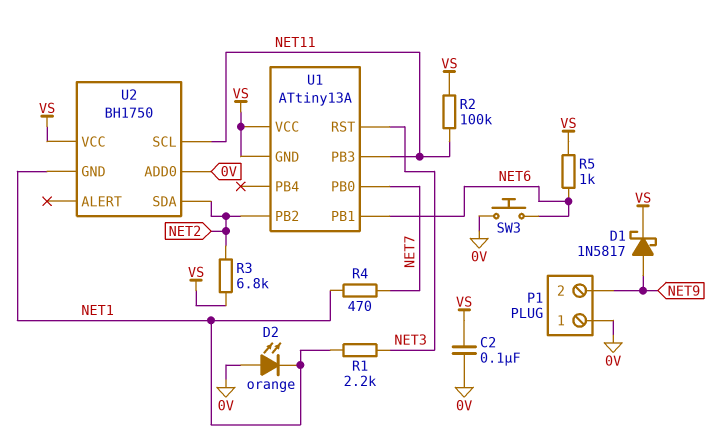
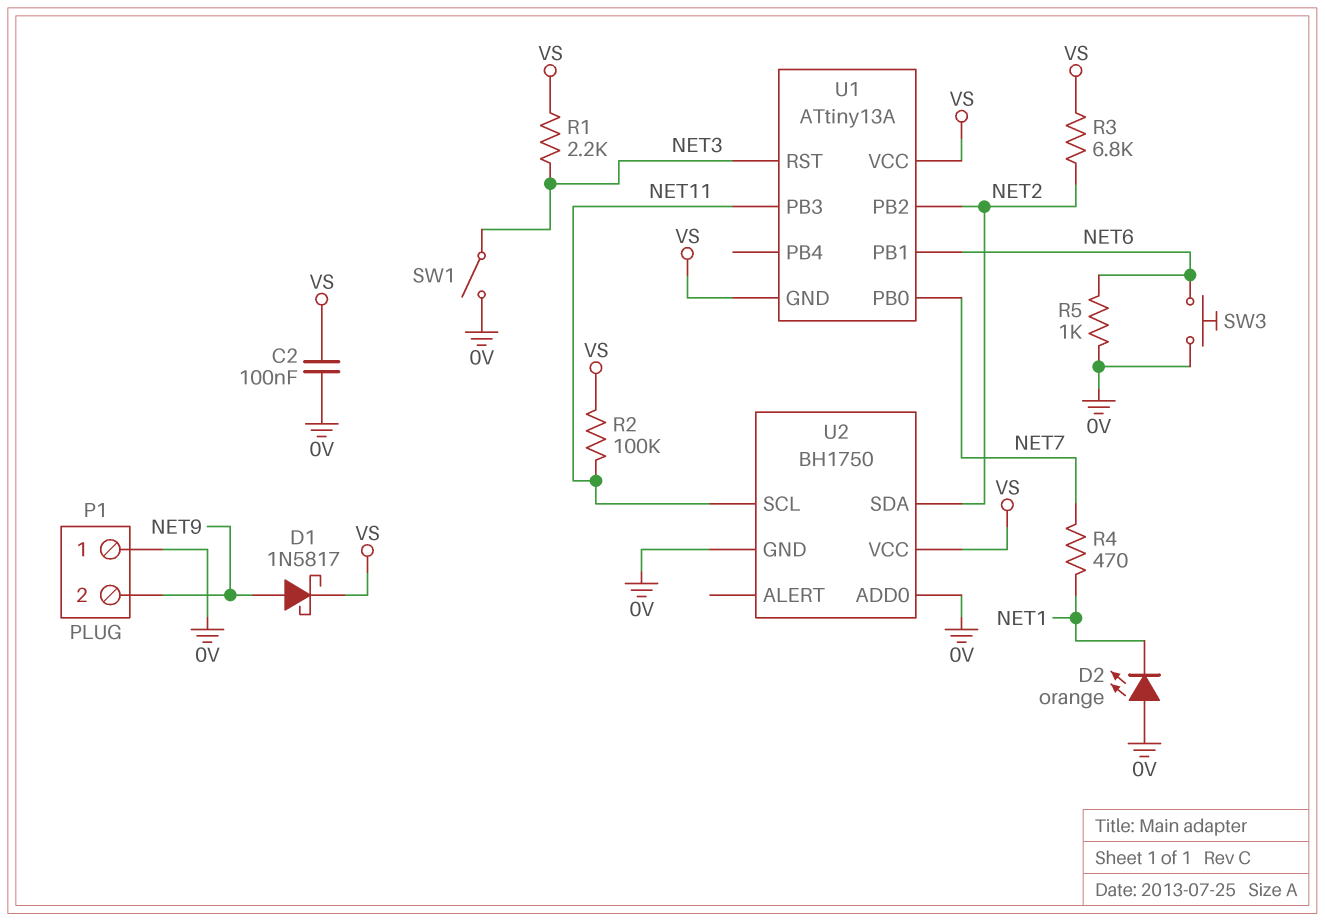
R1: 2.2k (NET1, NET3) -> 2.2k (NET3, VS)
R5: 1k (NET6, VS) -> 1k (0V, NET6)
SW1: none -> switch (0V, NET3)
U2 pin GND: NET1 -> 0V

